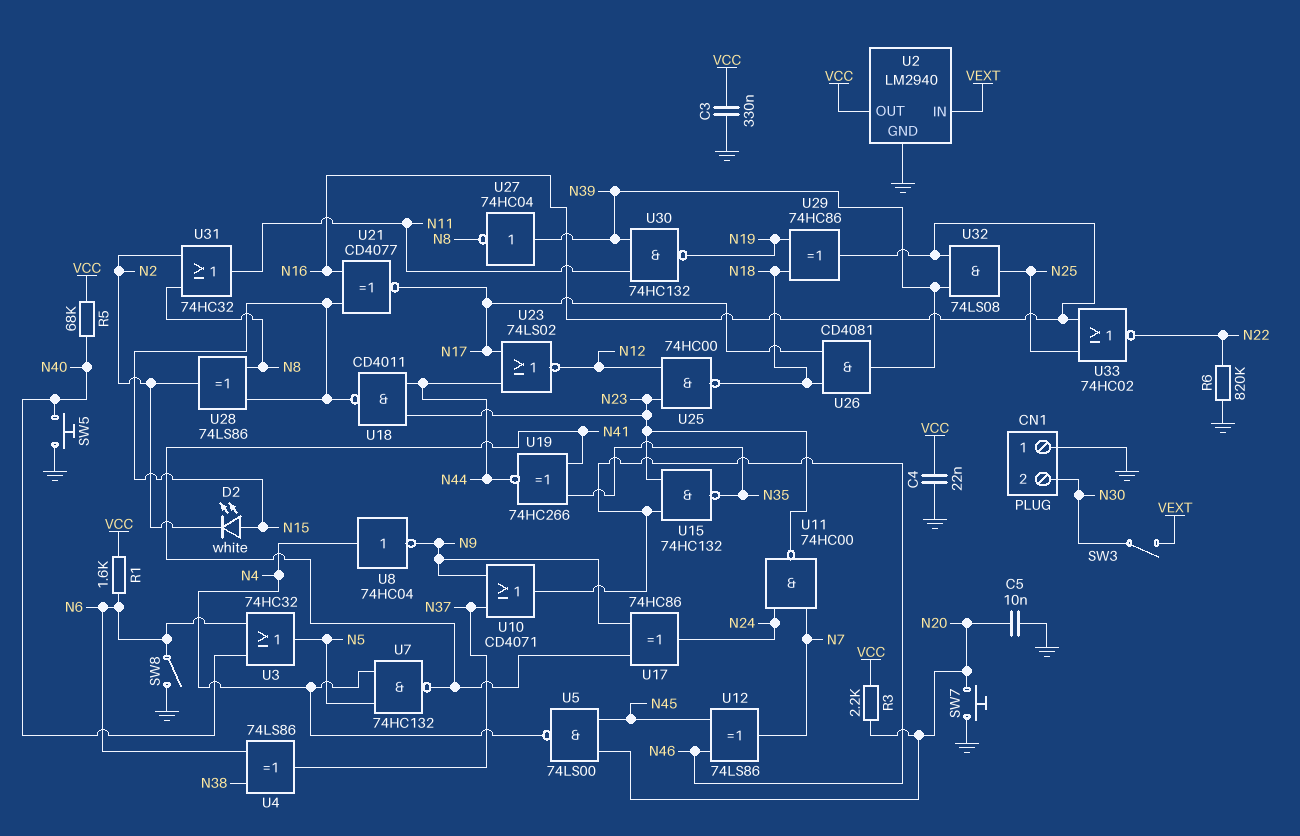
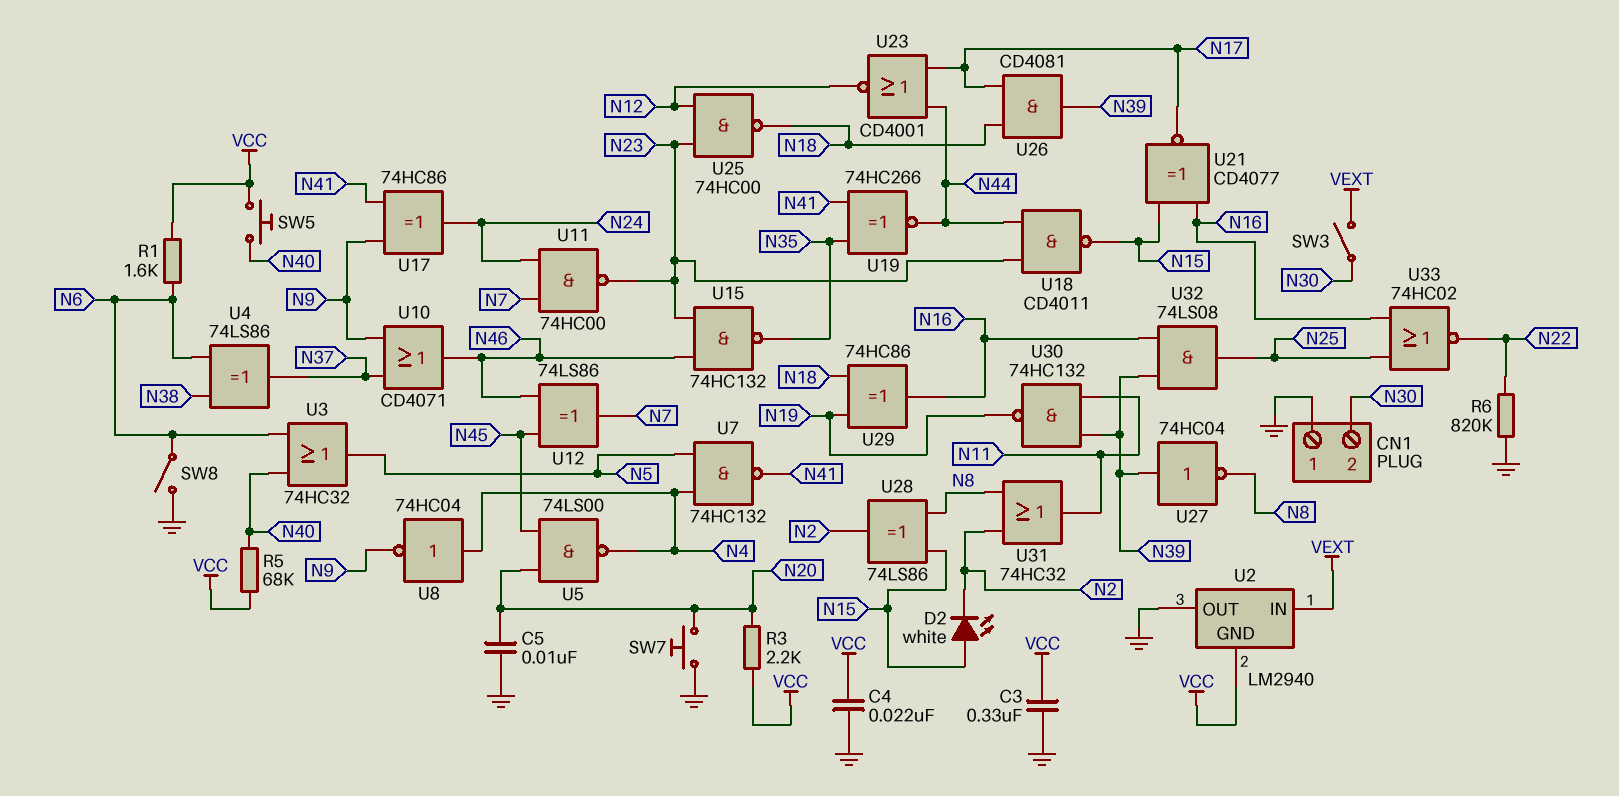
SW5: button (GND, N40) -> button (N40, VCC)
U2 pin GND: GND -> VCC
U2 pin OUT: VCC -> GND
U23: NOR 74LS02 (in N17, in N44, out N12) -> NOR CD4001 (in N17, in N44, out N12)

